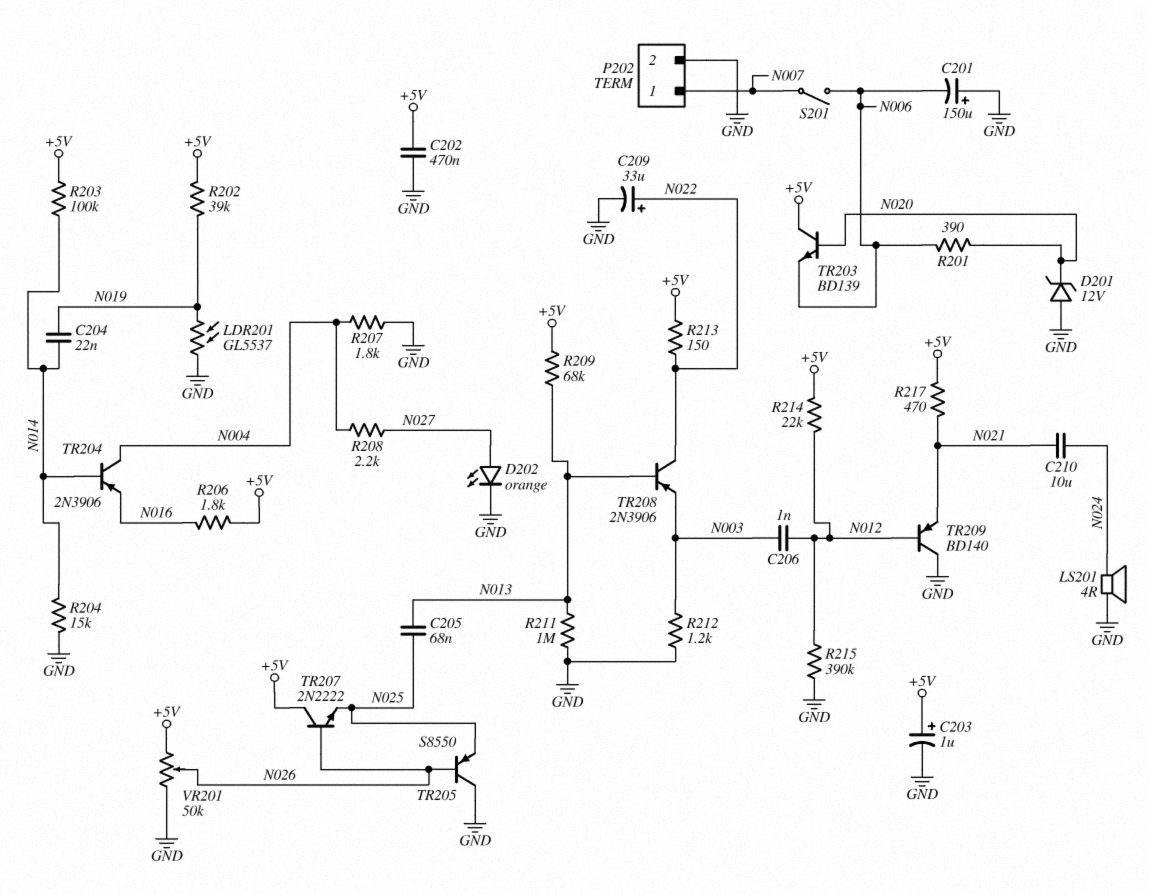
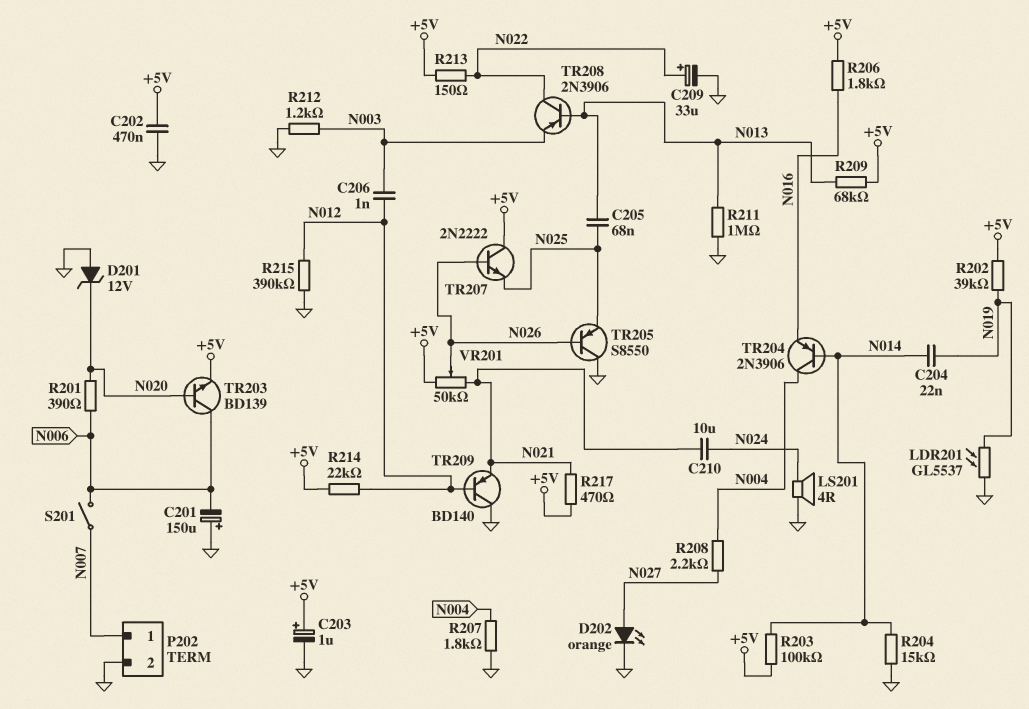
TR203: NPN BD139 (B N020, C +5V, E N006) -> NPN BD139 (B N020, C N006, E +5V)
VR201: 50k (+5V, GND, wiper N026) -> 50k (+5V, N021, wiper N026)

